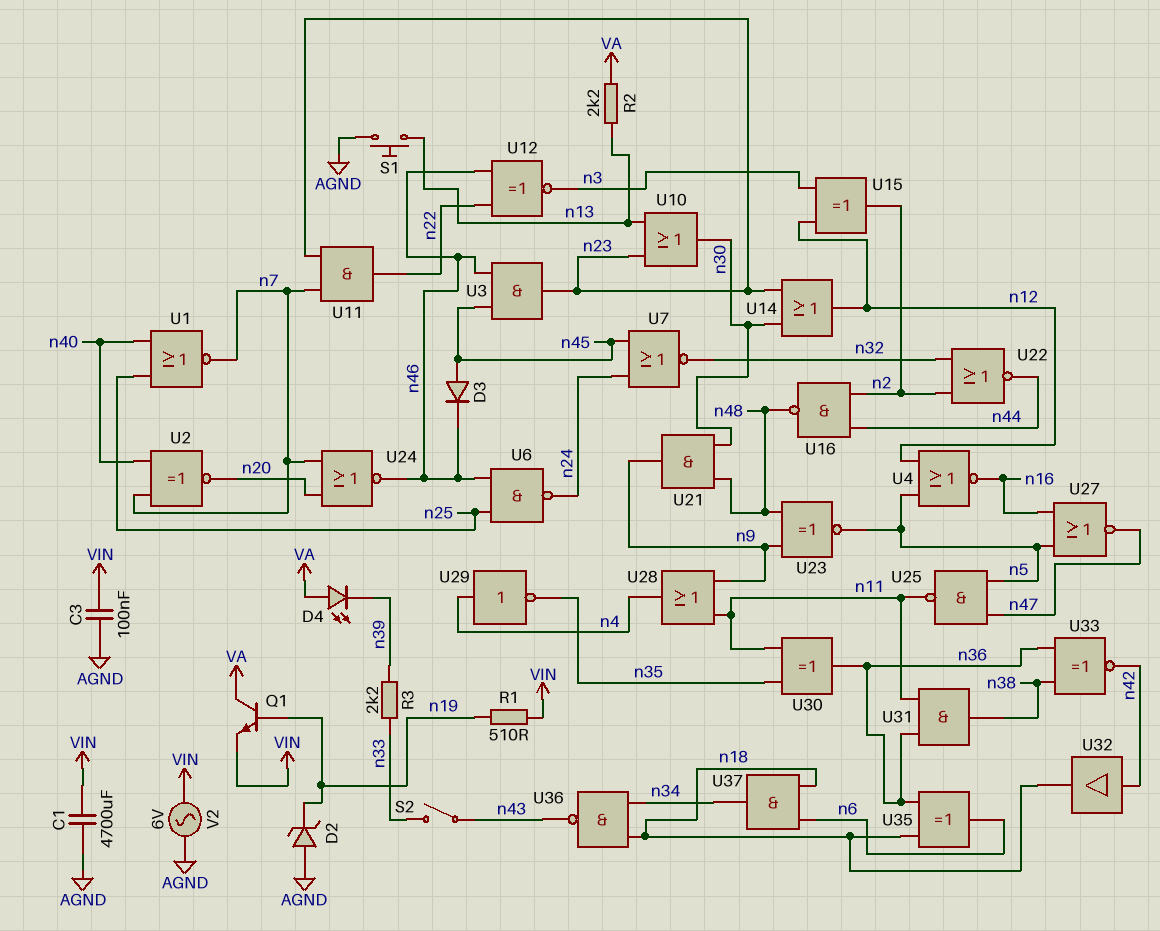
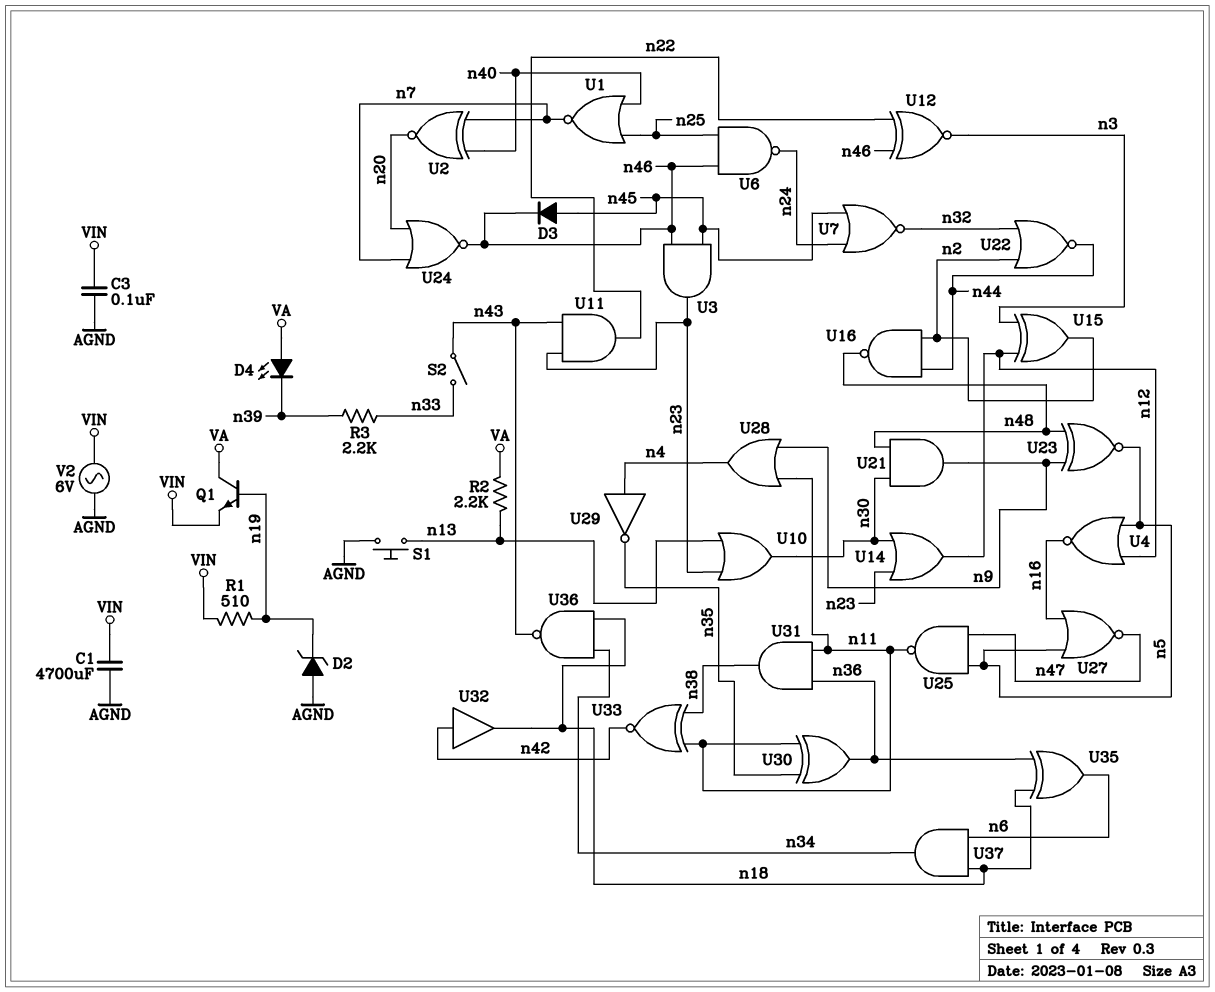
U11: AND (in n7, in n23, out n22) -> AND (in n23, in n43, out n22)
U33: XNOR (in n36, in n38, out n42) -> XNOR (in n11, in n38, out n42)

